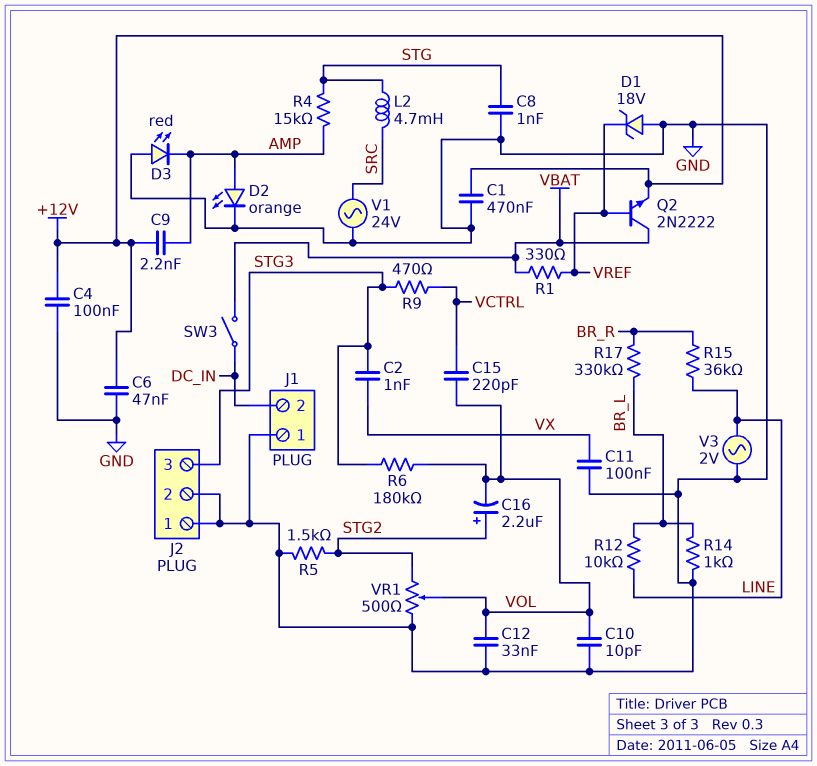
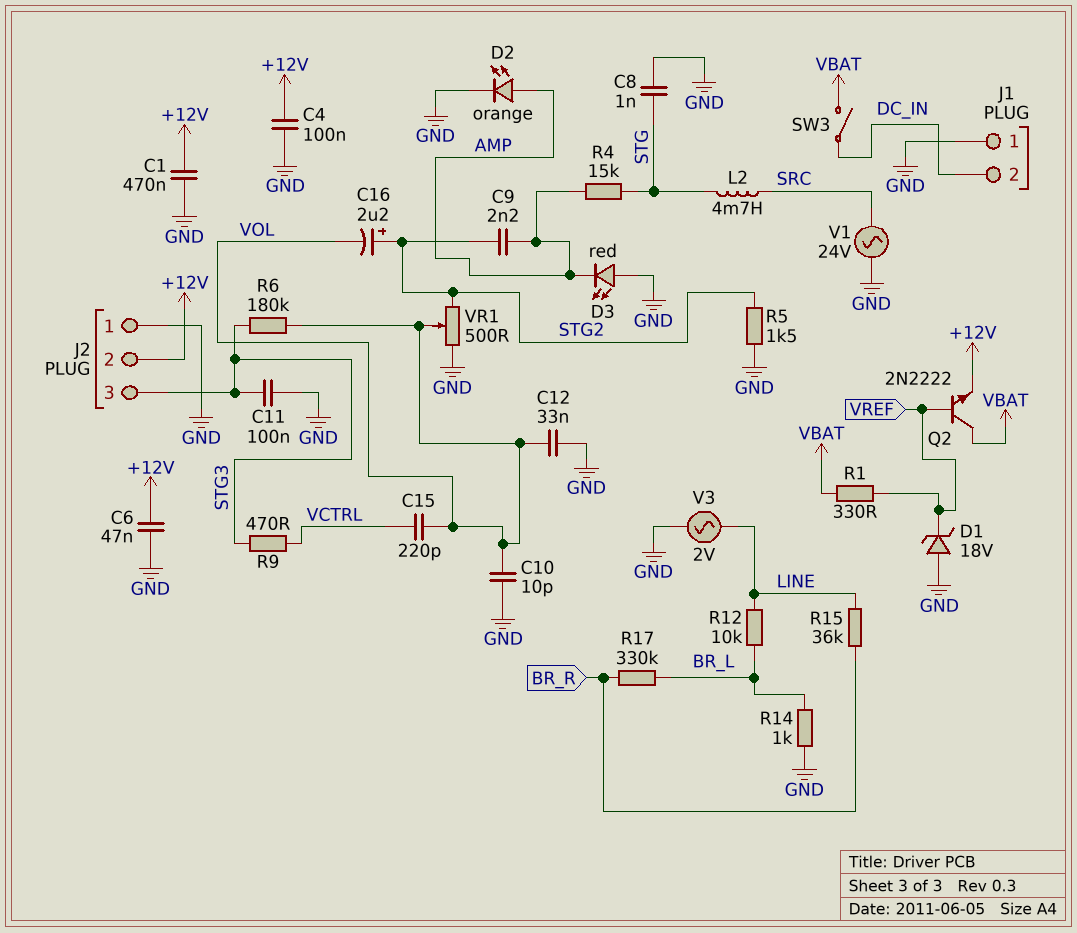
C2: 1nF (STG3, VX) -> none
C9: 2.2nF (+12V, AMP) -> 2.2nF (AMP, STG2)
C11: 100nF (GND, VX) -> 100nF (GND, STG3)
J2 pin 2: GND -> +12V

